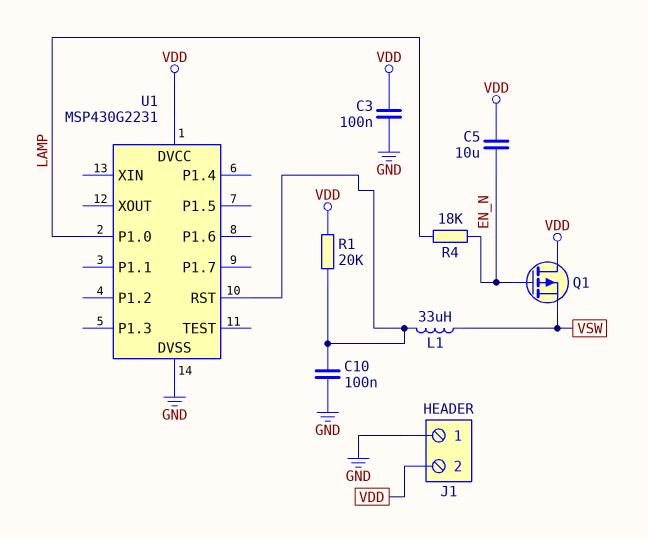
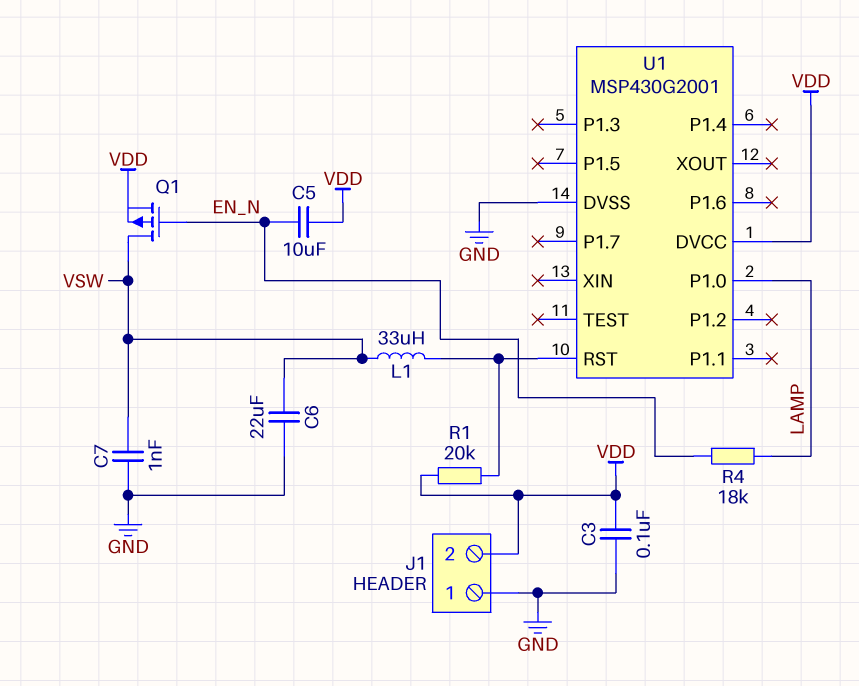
C6: none -> 22uF (GND, VSW)
C7: none -> 1nF (GND, VSW)
C10: 100nF (GND, U1/RST) -> none
Q1: PMOS (G EN_N, D VDD, S VSW) -> PMOS (G EN_N, D VSW, S VDD)
U1: MSP430G2231 -> MSP430G2001

